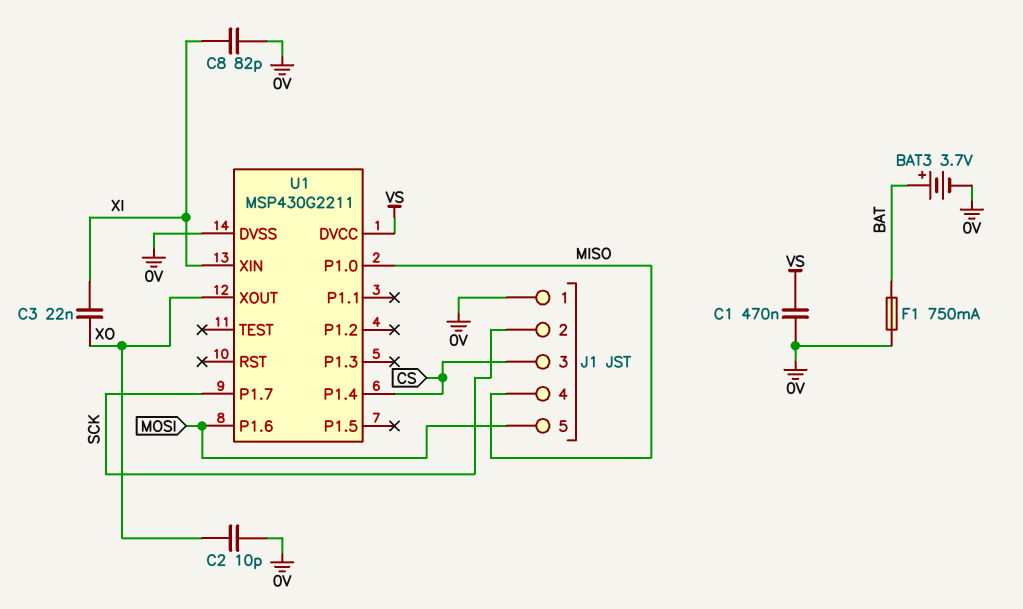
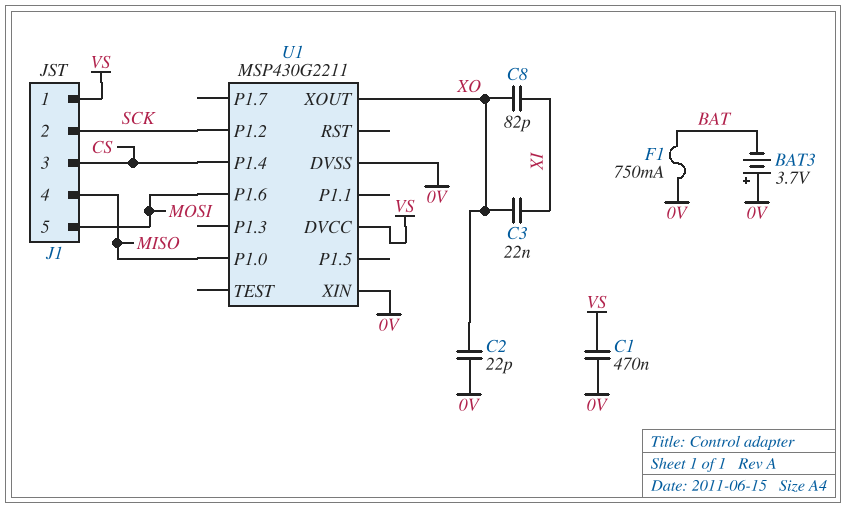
BAT3: 3.7V (plus BAT, minus 0V) -> 3.7V (plus 0V, minus BAT)
C2: 10pF (0V, XO) -> 22pF (0V, XO)
C8: 82pF (0V, XI) -> 82pF (XI, XO)
J1 pin 1: 0V -> VS
U1 pin P1.2: none -> SCK
U1 pin P1.7: SCK -> none
U1 pin XIN: XI -> 0V

